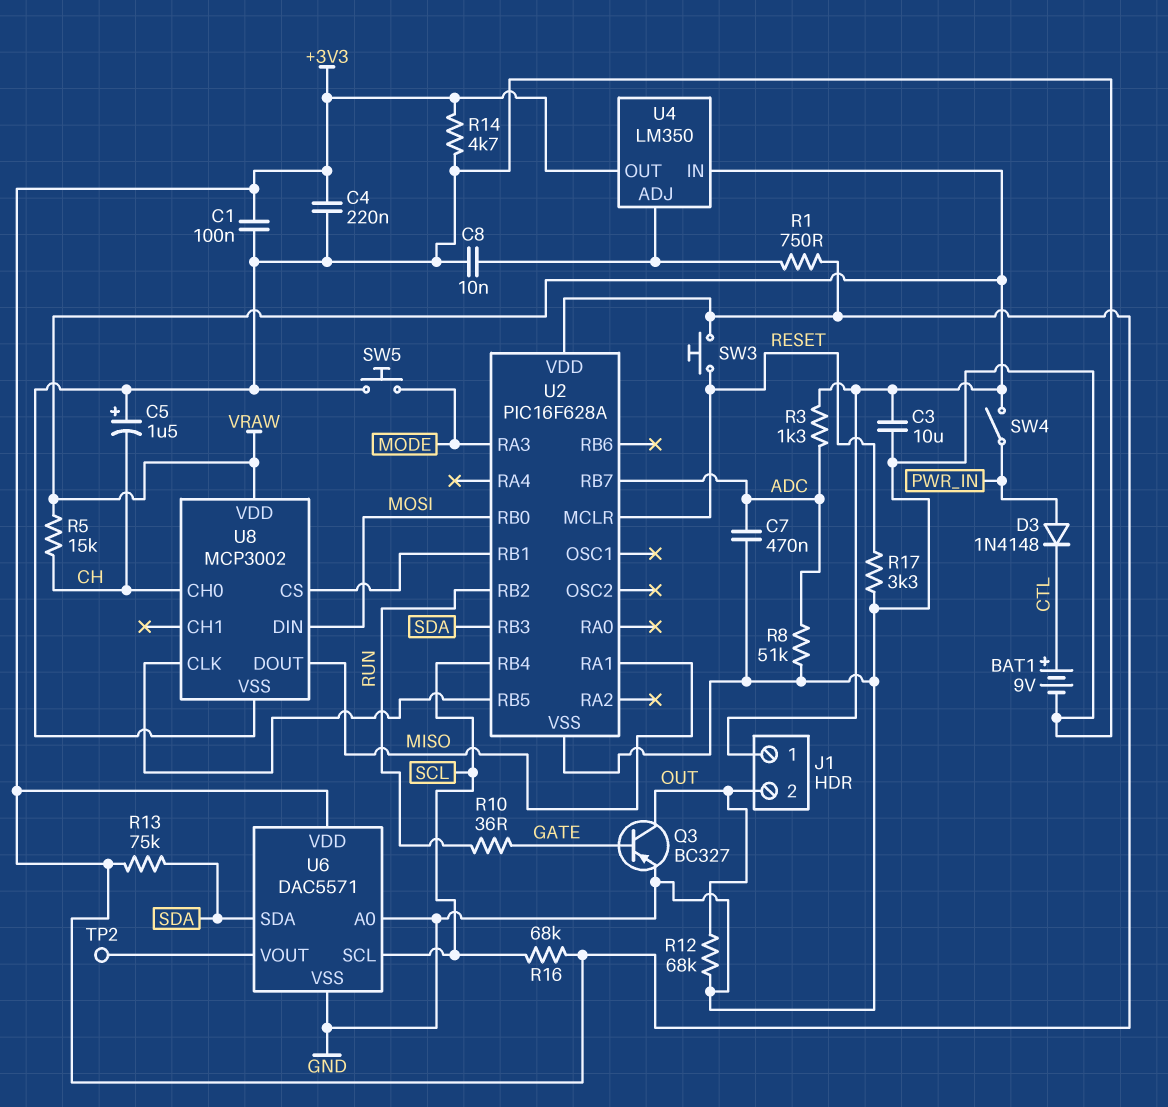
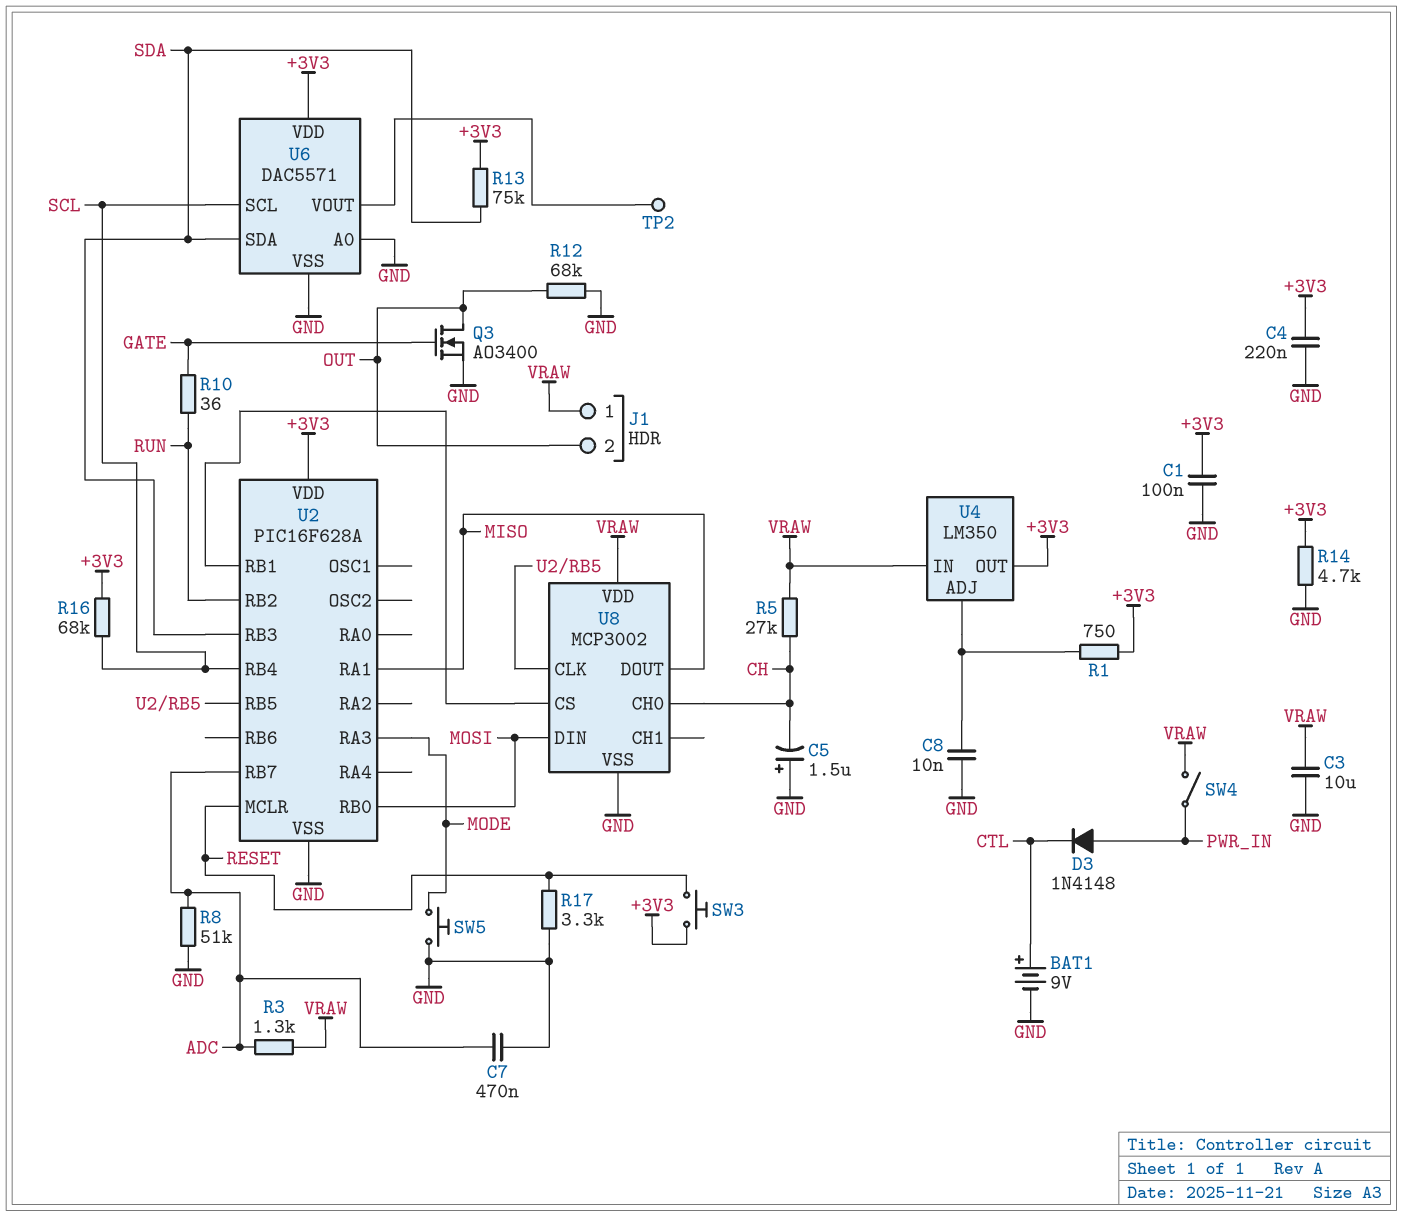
Q3: PNP BC327 (B GATE, C OUT, E GND) -> NMOS AO3400 (G GATE, D OUT, S GND)
R5: 15k (CH, VRAW) -> 27k (CH, VRAW)

